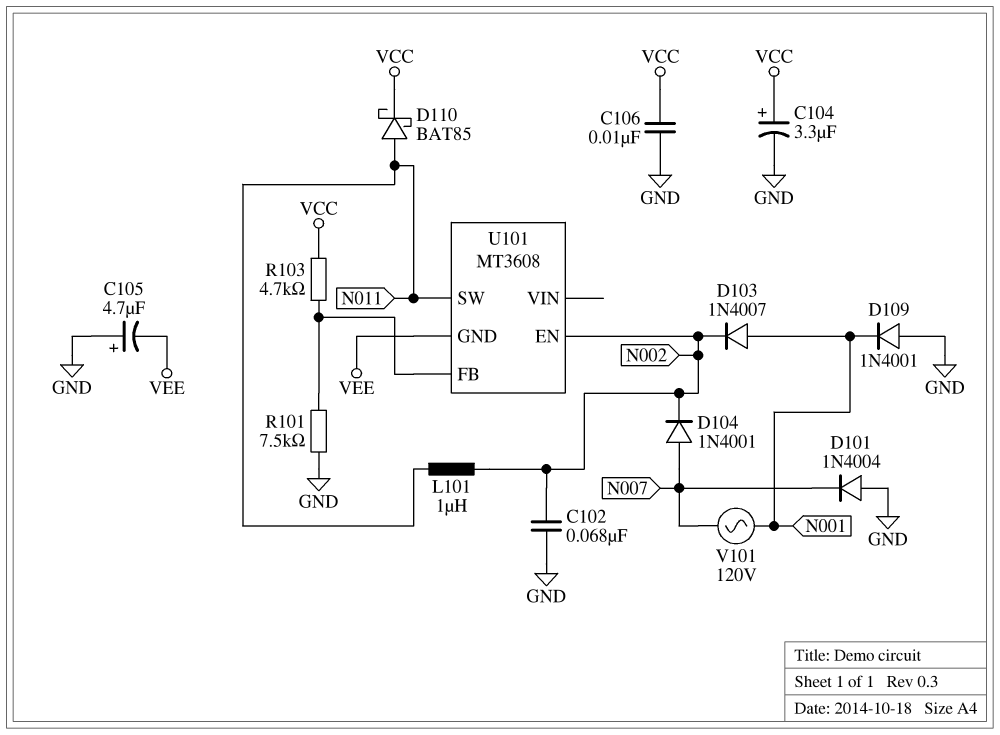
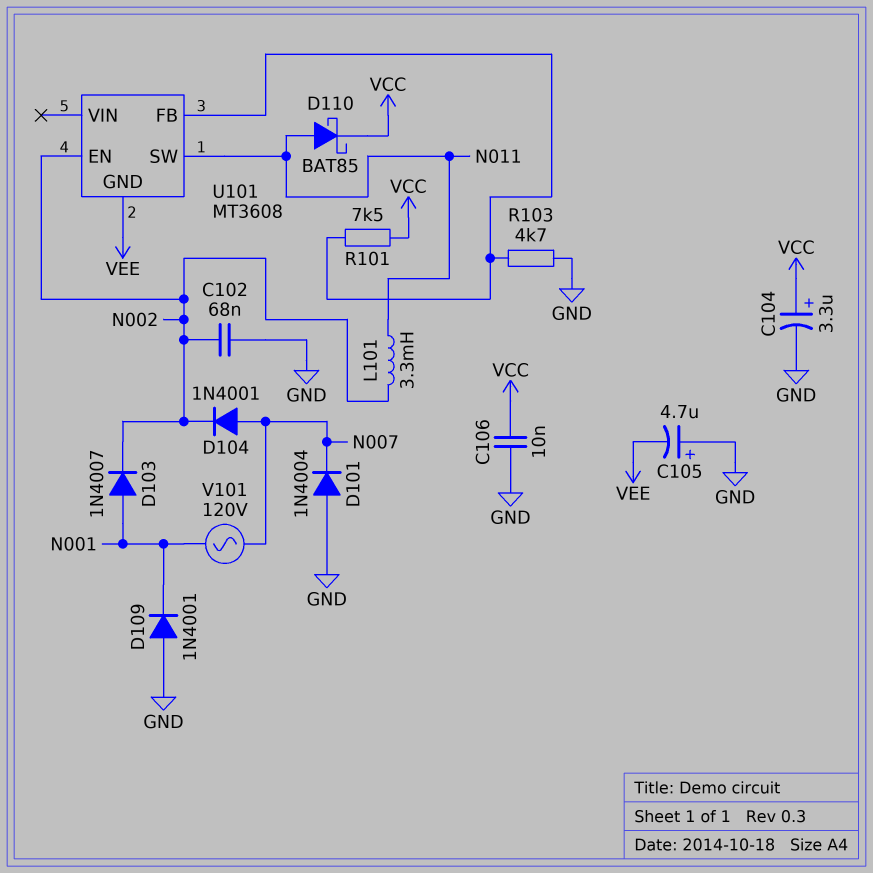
L101: 1uH (N002, N011) -> 3.3mH (N002, N011)
R101: 7.5k (GND, U101/FB) -> 7.5k (U101/FB, VCC)
R103: 4.7k (U101/FB, VCC) -> 4.7k (GND, U101/FB)

